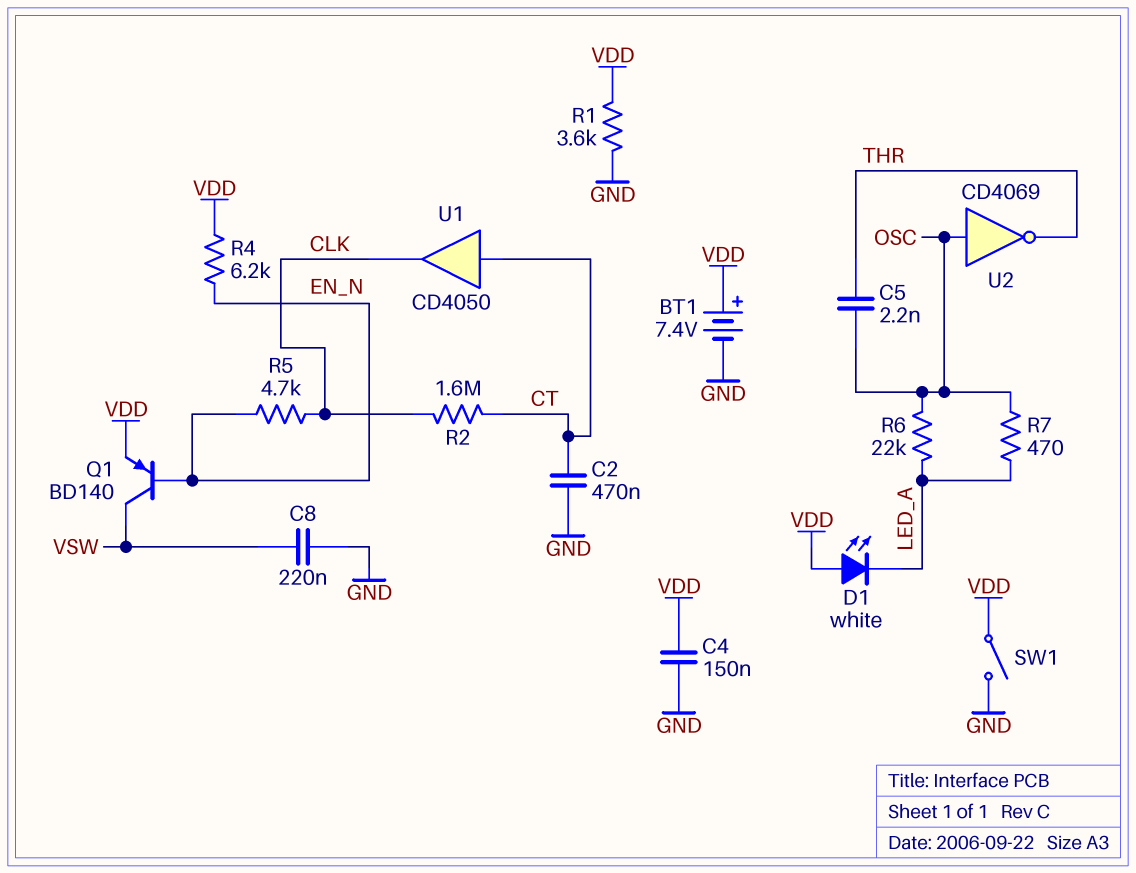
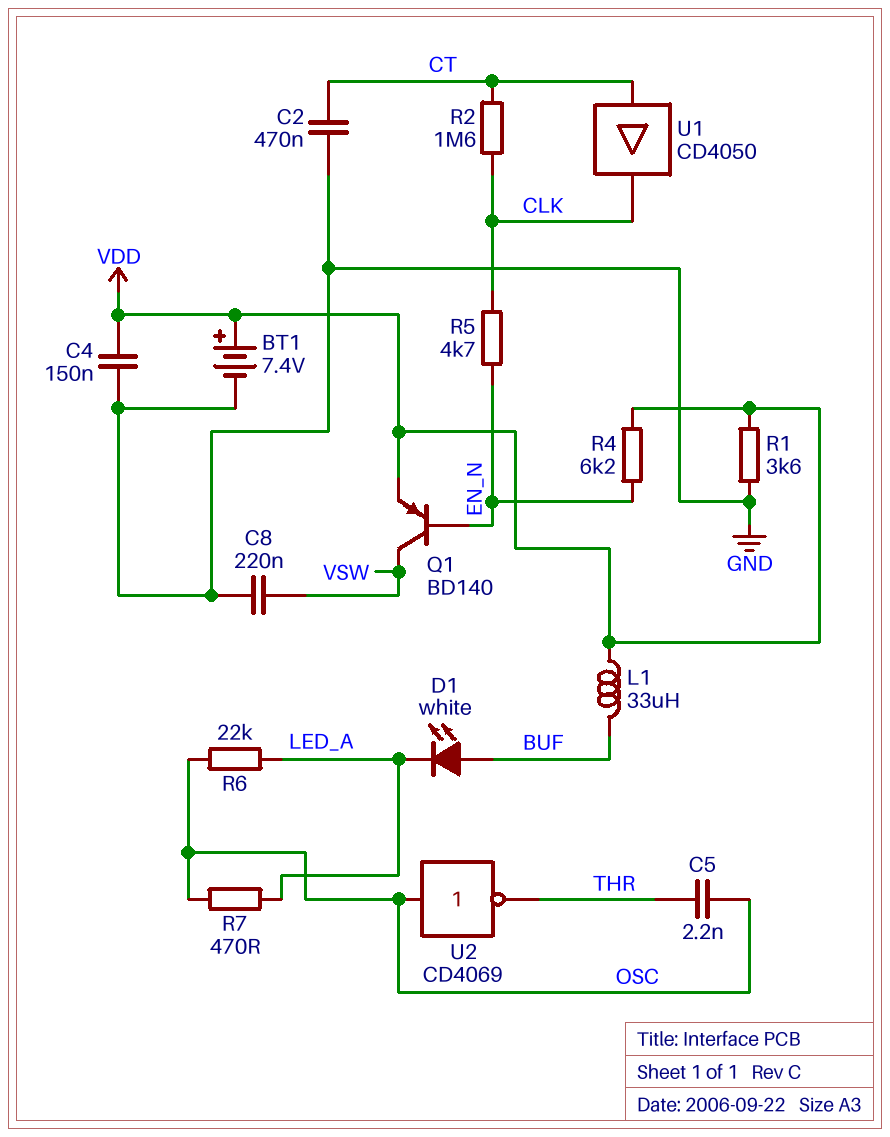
D1: LED white (A VDD, K LED_A) -> LED white (A BUF, K LED_A)
L1: none -> 33uH (BUF, VDD)
SW1: switch (GND, VDD) -> none

